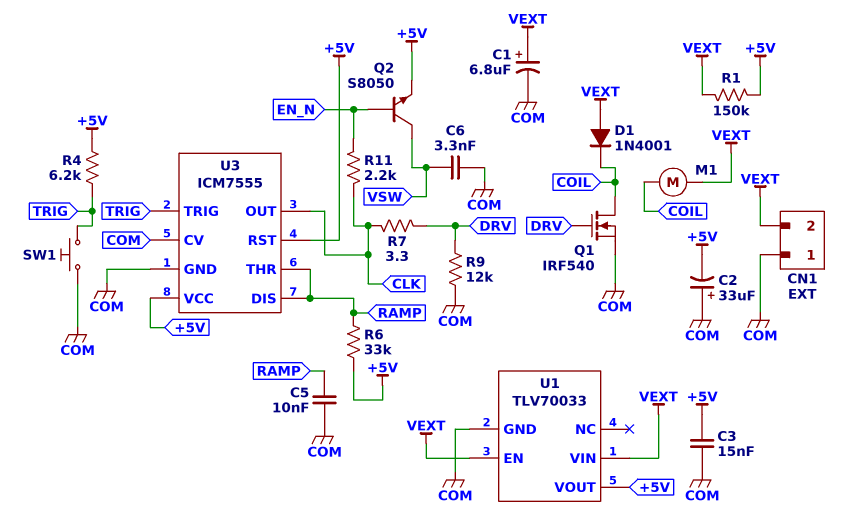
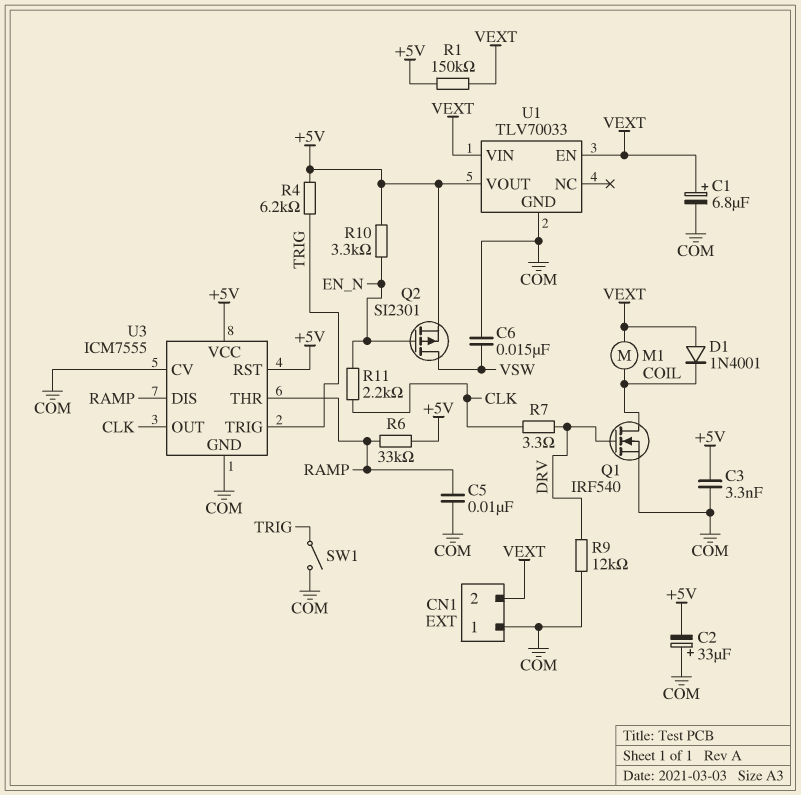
C3: 15nF (+5V, COM) -> 3.3nF (+5V, COM)
C6: 3.3nF (COM, VSW) -> 15nF (COM, VSW)
Q2: NPN S8050 (B EN_N, C VSW, E +5V) -> PMOS SI2301 (G EN_N, D VSW, S +5V)
R10: none -> 3.3k (+5V, EN_N)
SW1: button (COM, TRIG) -> switch (COM, TRIG)

